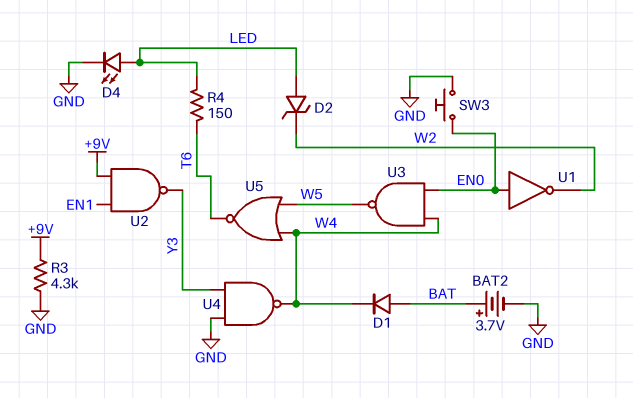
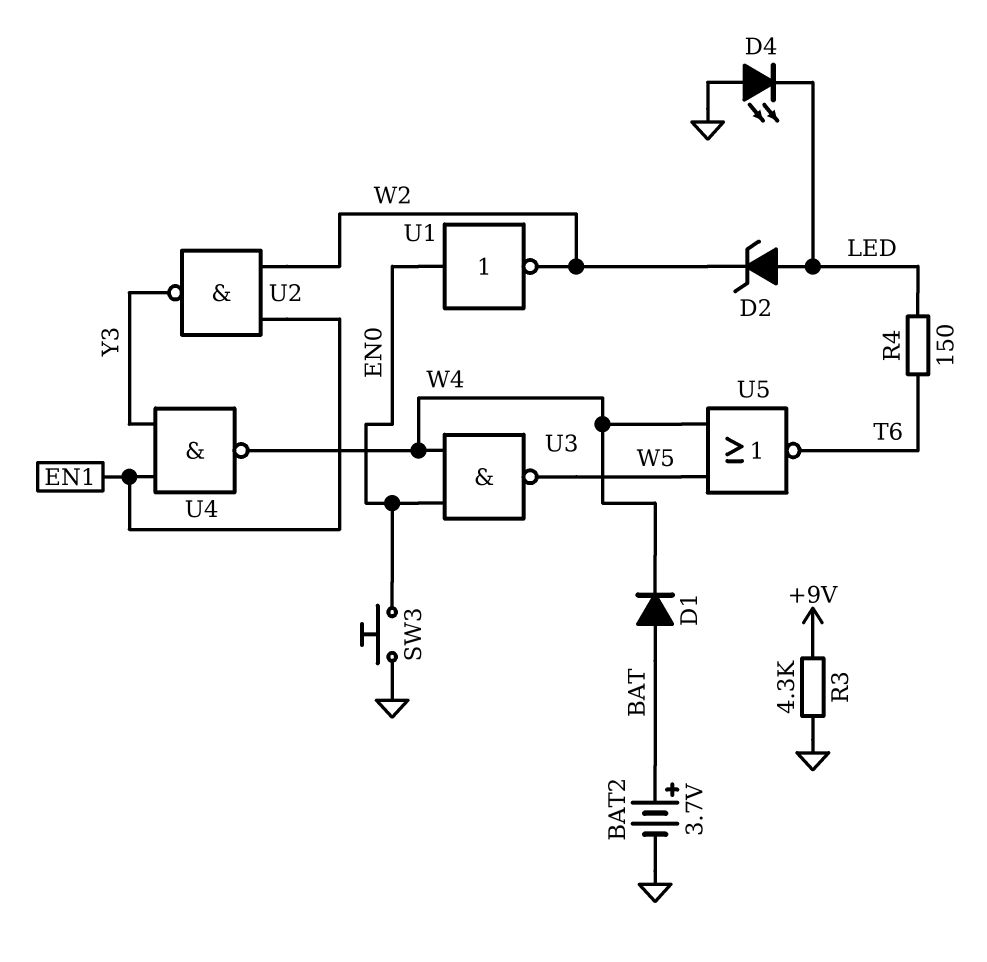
D4: LED (A LED, K GND) -> LED (A GND, K LED)
U2: NAND (in +9V, in EN1, out Y3) -> NAND (in EN1, in W2, out Y3)
U4: NAND (in GND, in Y3, out W4) -> NAND (in EN1, in Y3, out W4)

